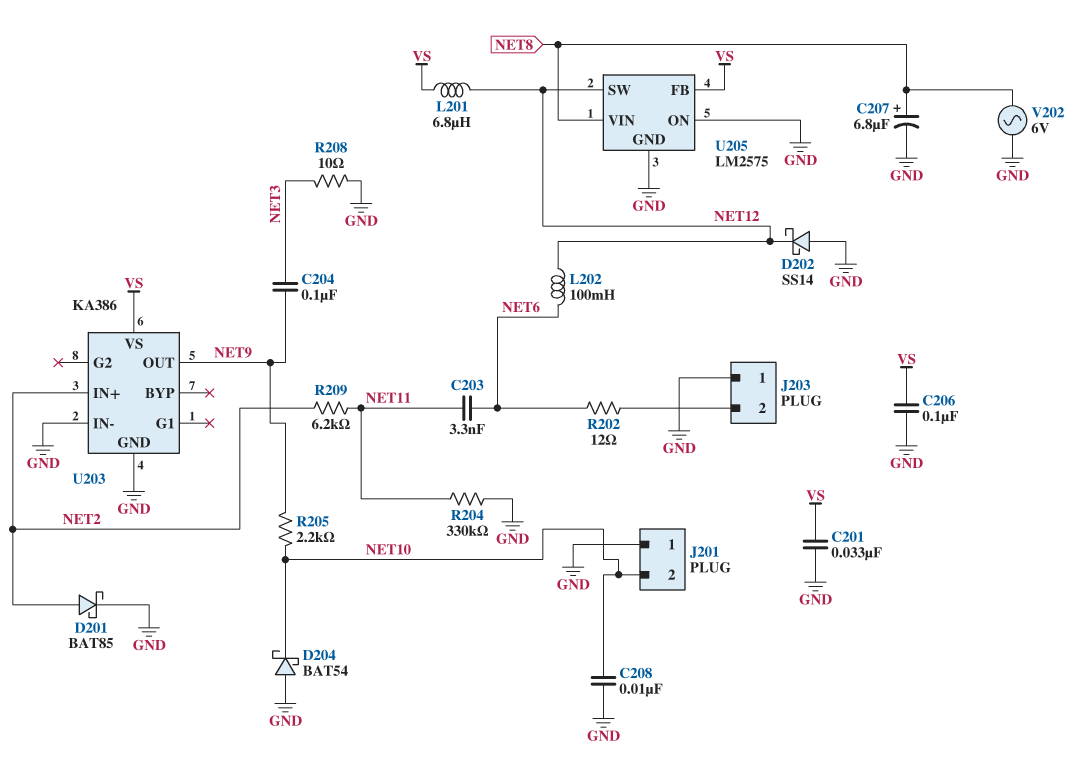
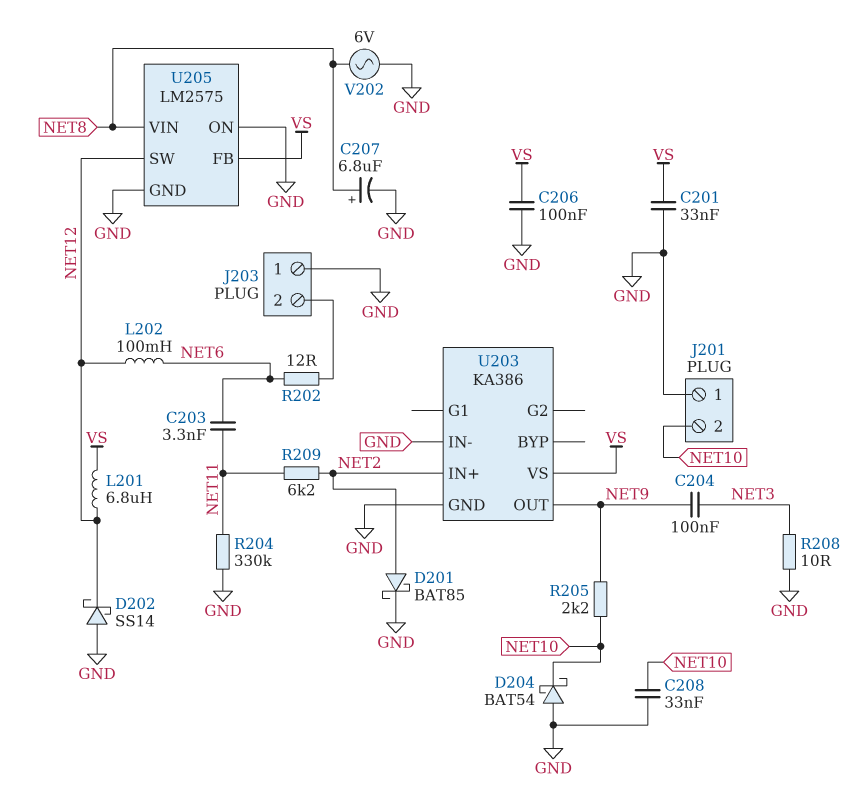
C208: 10nF (GND, NET10) -> 33nF (GND, NET10)

